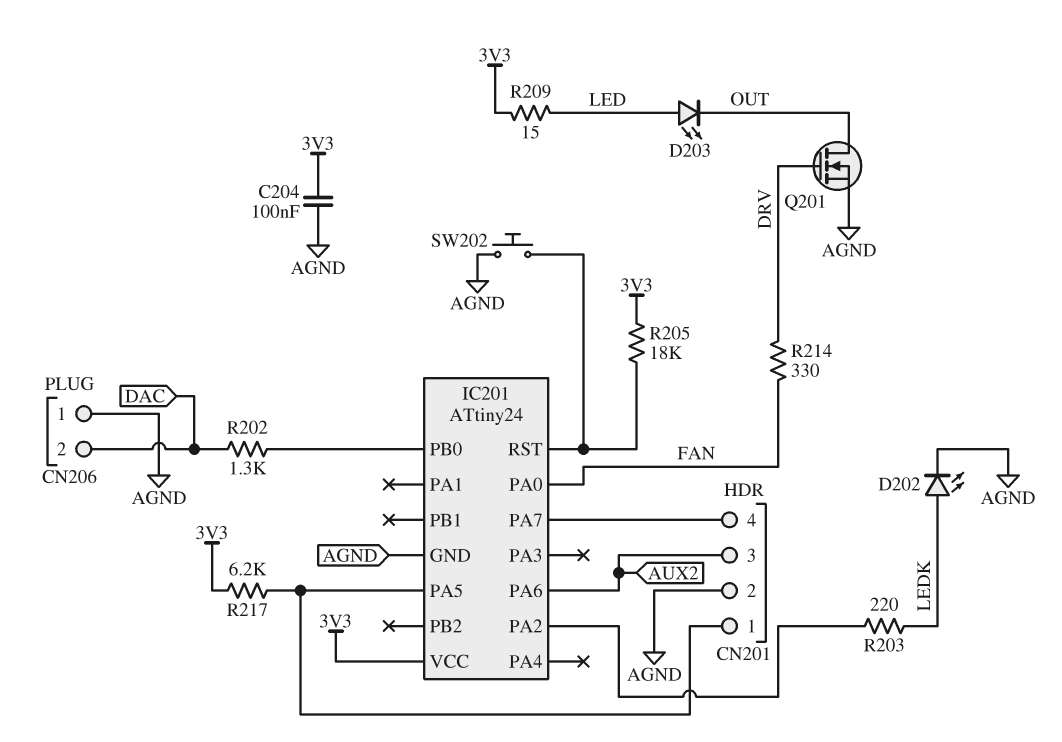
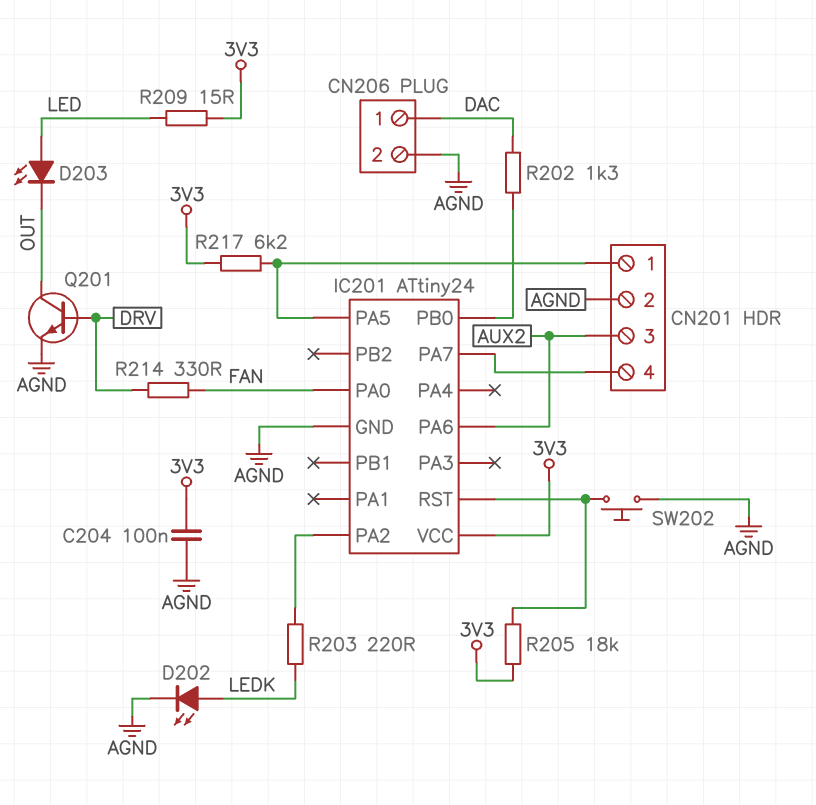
CN206 pin 1: AGND -> DAC
CN206 pin 2: DAC -> AGND
Q201: NMOS (G DRV, D OUT, S AGND) -> NPN (B DRV, C OUT, E AGND)

